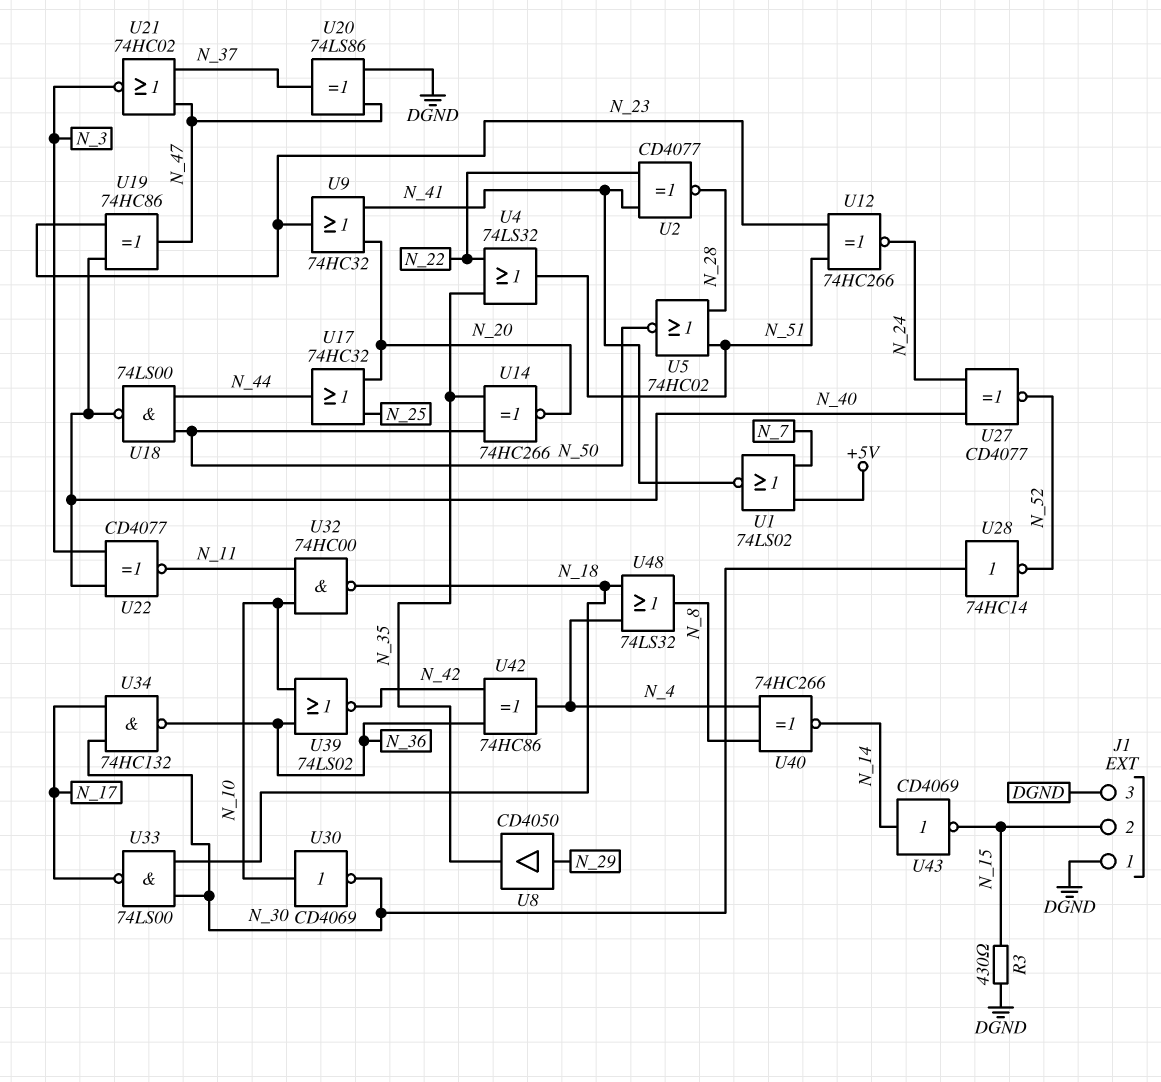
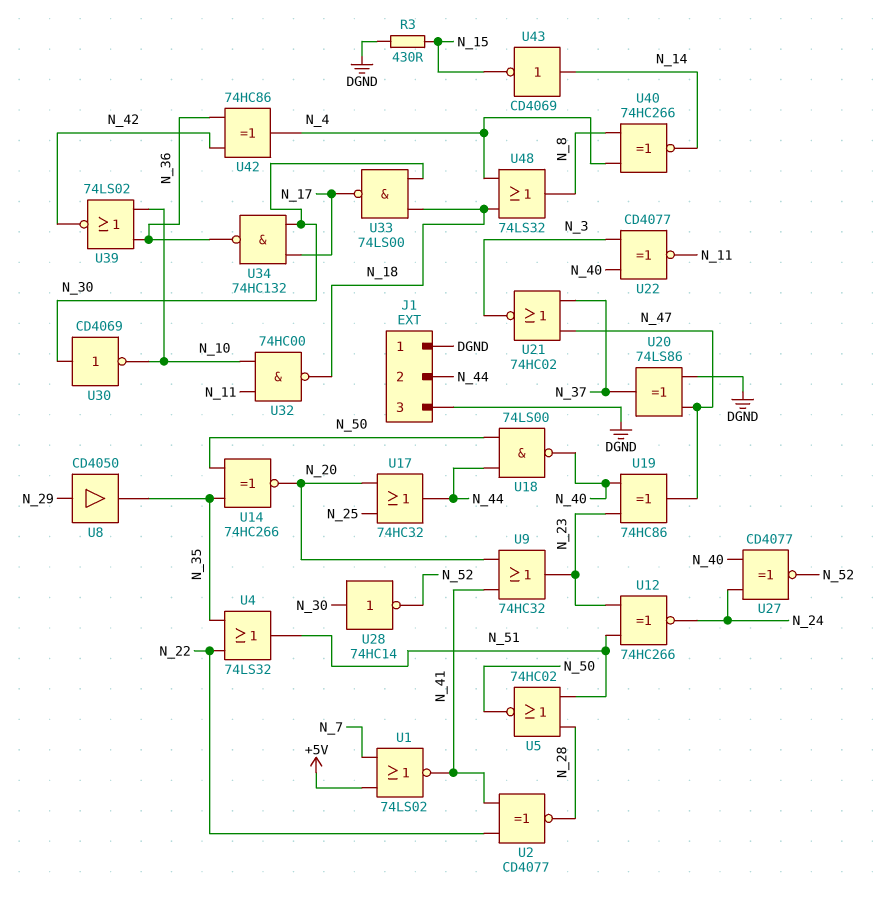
J1 pin 2: N_15 -> N_44
U30: NOT CD4069 (in N_10, out N_30) -> NOT CD4069 (in N_30, out N_10)

